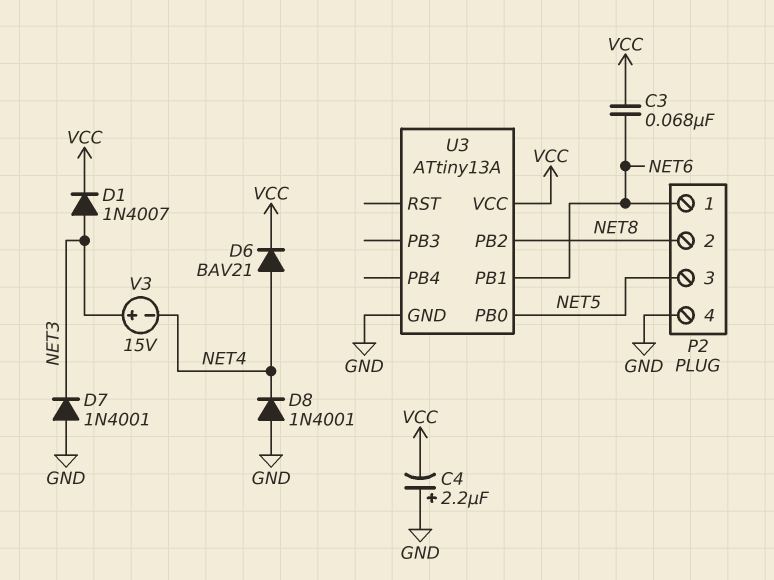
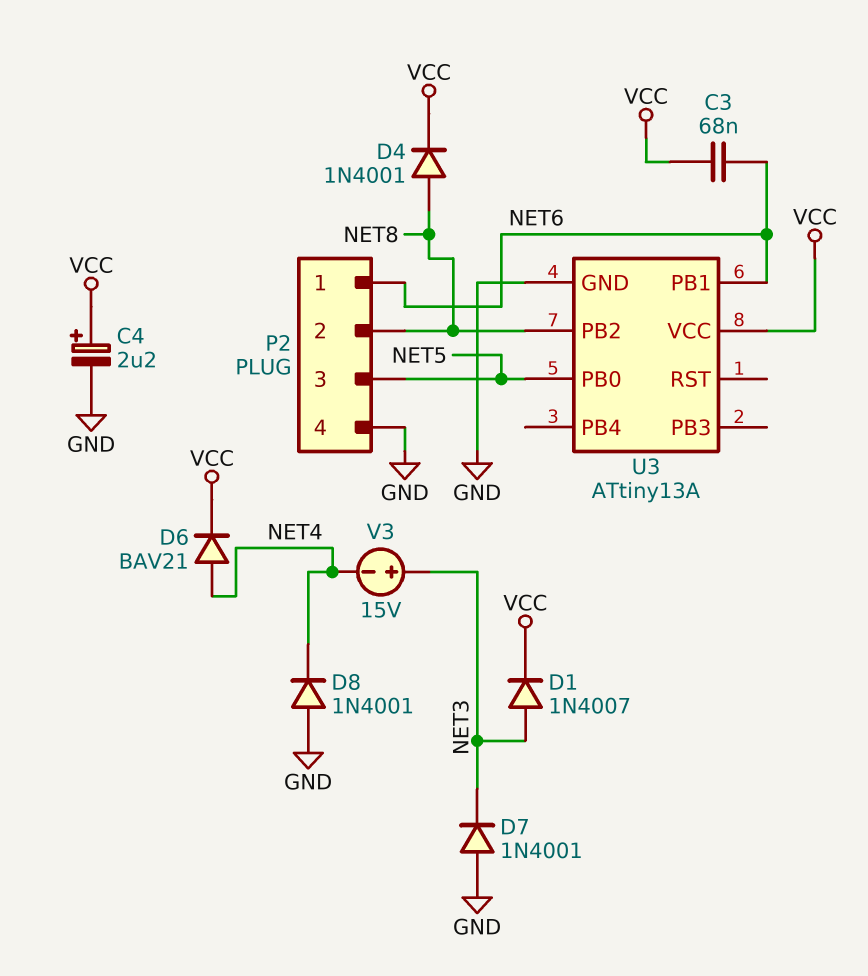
C4: 2.2uF (plus GND, minus VCC) -> 2.2uF (plus VCC, minus GND)
D4: none -> diode 1N4001 (A NET8, K VCC)

